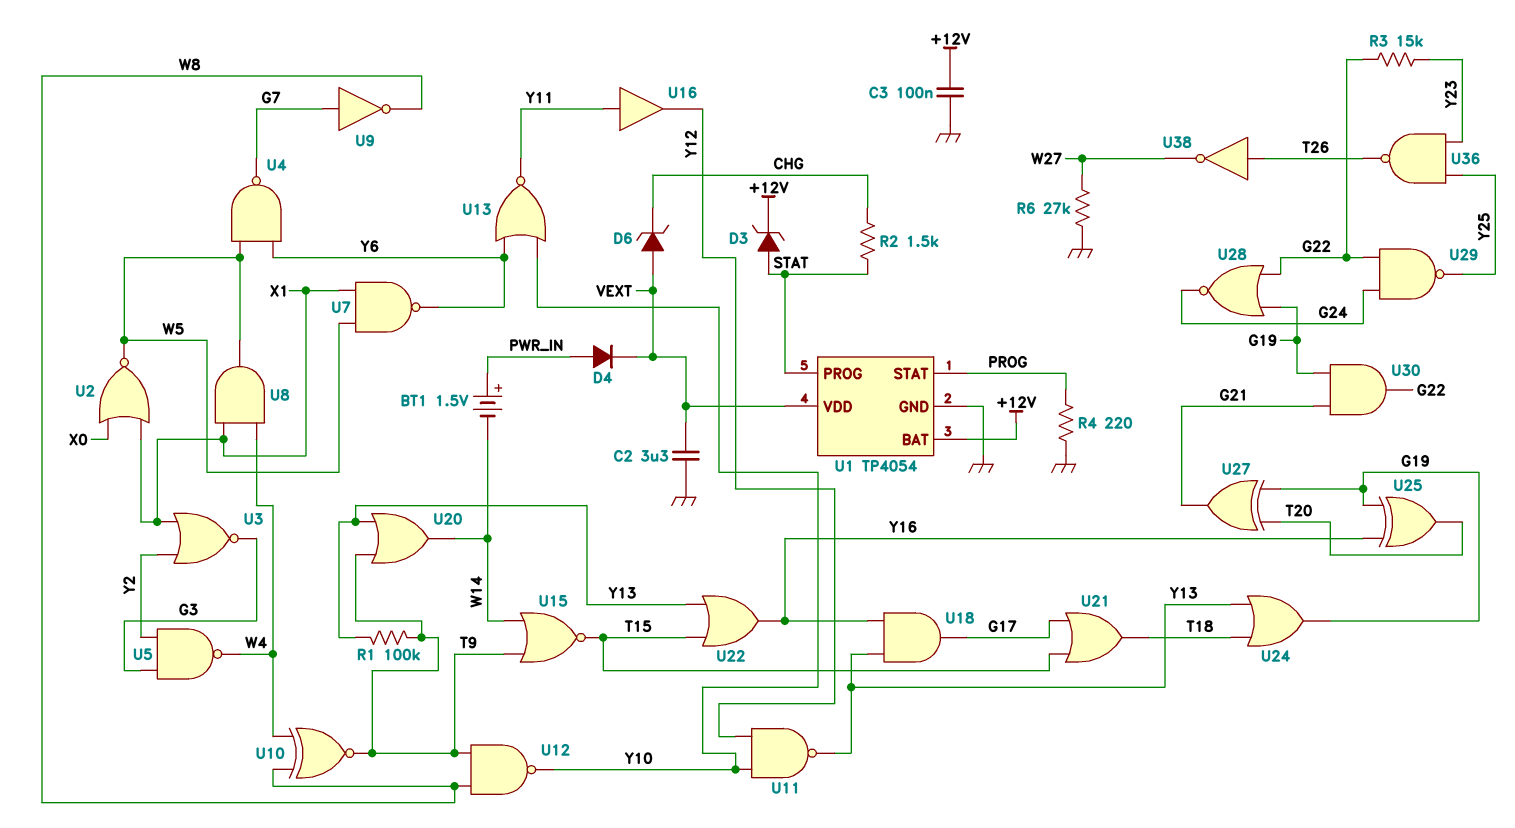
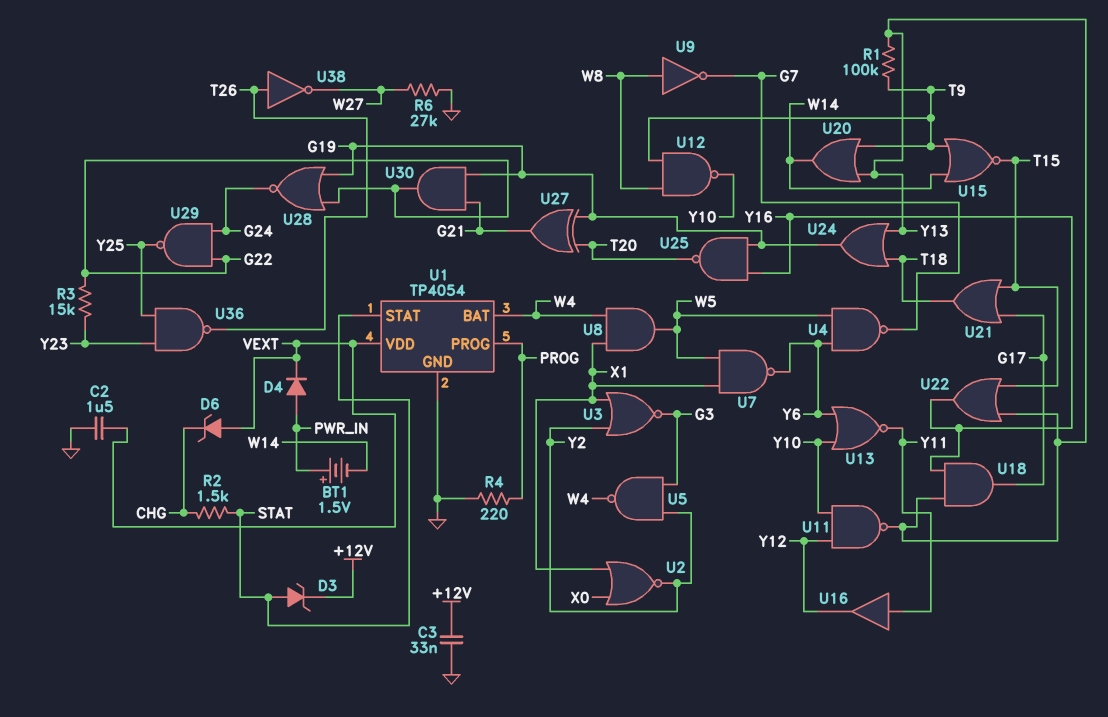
C2: 3.3uF (GND, VEXT) -> 1.5uF (GND, VEXT)
C3: 100nF (+12V, GND) -> 33nF (+12V, GND)
U1 pin BAT: +12V -> W4
U1 pin PROG: STAT -> PROG
U1 pin STAT: PROG -> STAT
U2: NOR (in X0, in X1, out W5) -> NOR (in X0, in X1, out Y2)
U9: NOT (in G7, out W8) -> NOT (in W8, out G7)
U10: XNOR (in W4, in W8, out T9) -> none
U25: XOR (in G19, in Y16, out T20) -> NAND (in G19, in Y16, out T20)

